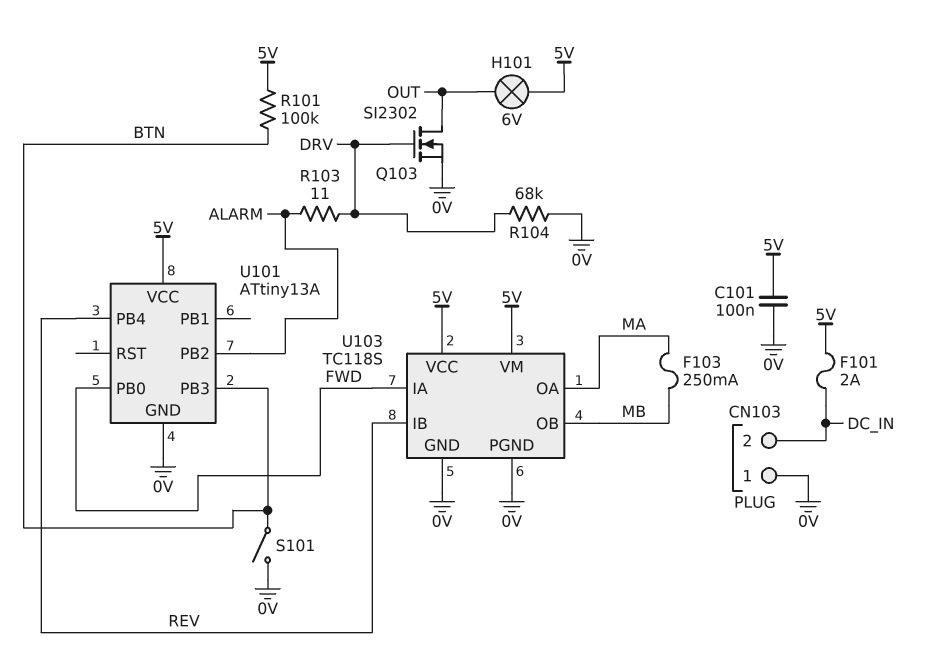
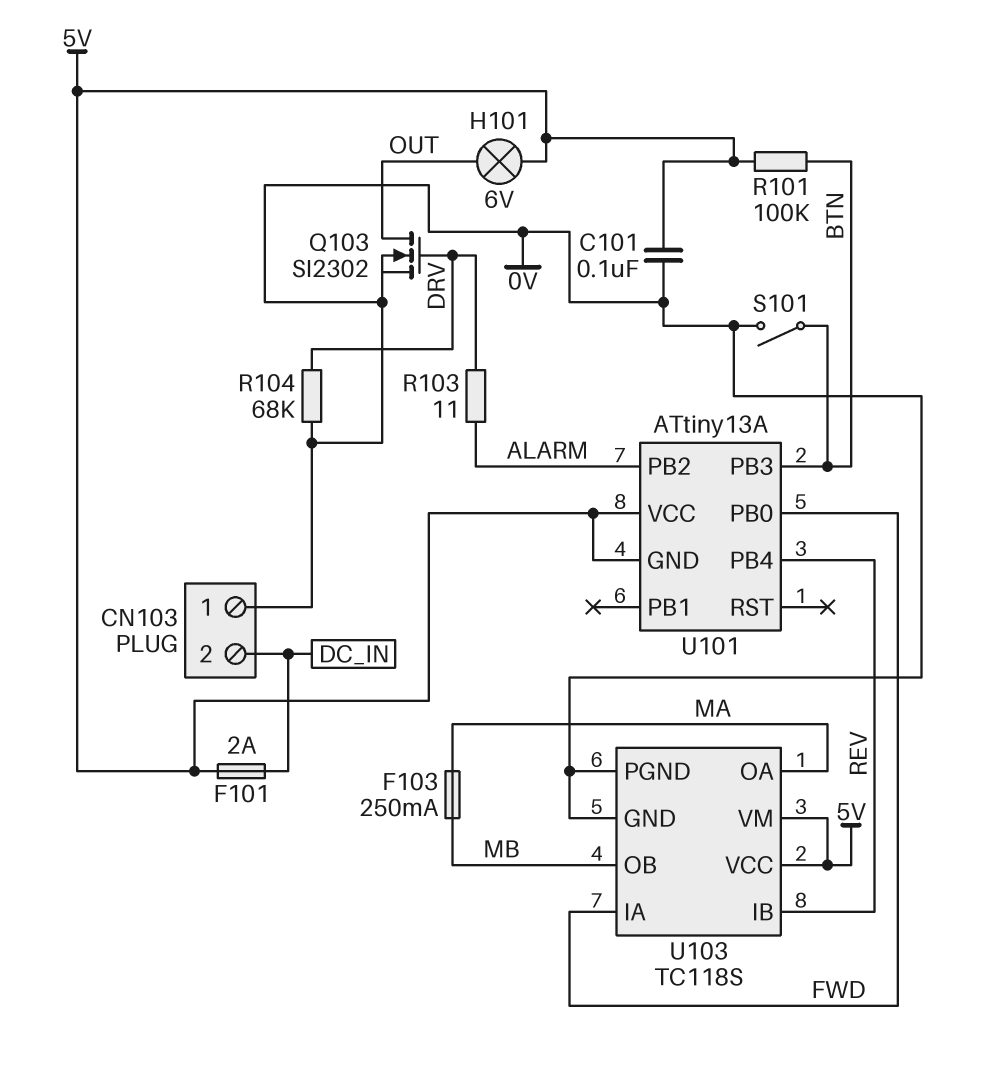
U101 pin GND: 0V -> 5V

